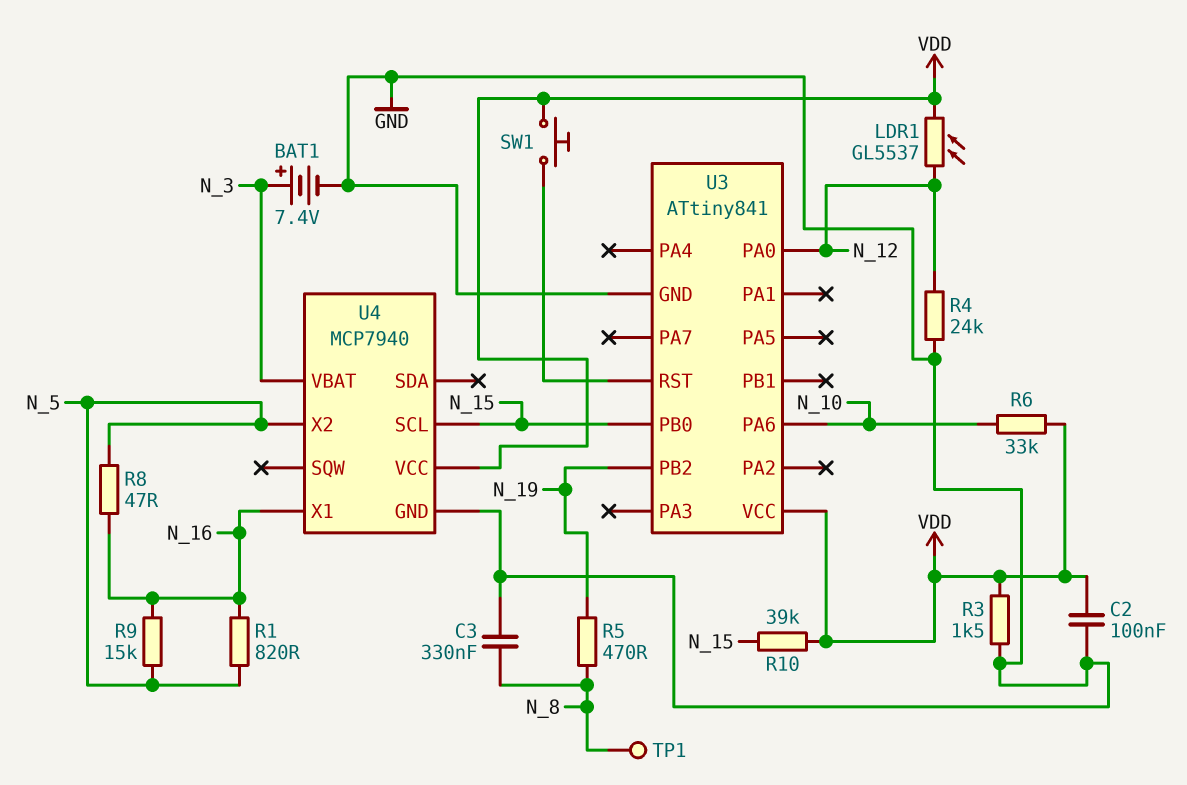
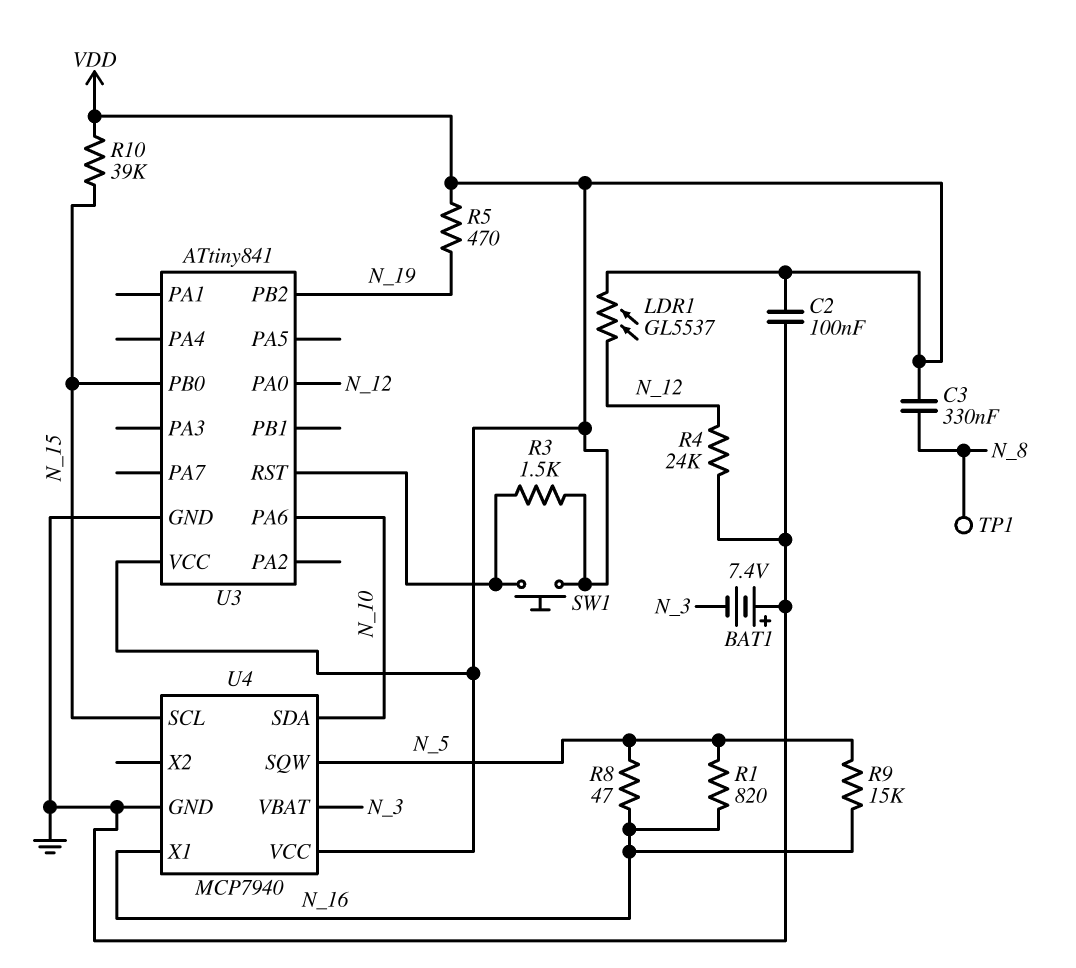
BAT1: 7.4V (plus N_3, minus GND) -> 7.4V (plus GND, minus N_3)
C3: 330nF (GND, N_8) -> 330nF (N_8, VDD)
R3: 1.5k (GND, VDD) -> 1.5k (U3/RST, VDD)
R5: 470 (N_8, N_19) -> 470 (N_19, VDD)
R6: 33k (N_10, VDD) -> none
U4 pin SDA: none -> N_10
U4 pin SQW: none -> N_5
U4 pin X2: N_5 -> none

